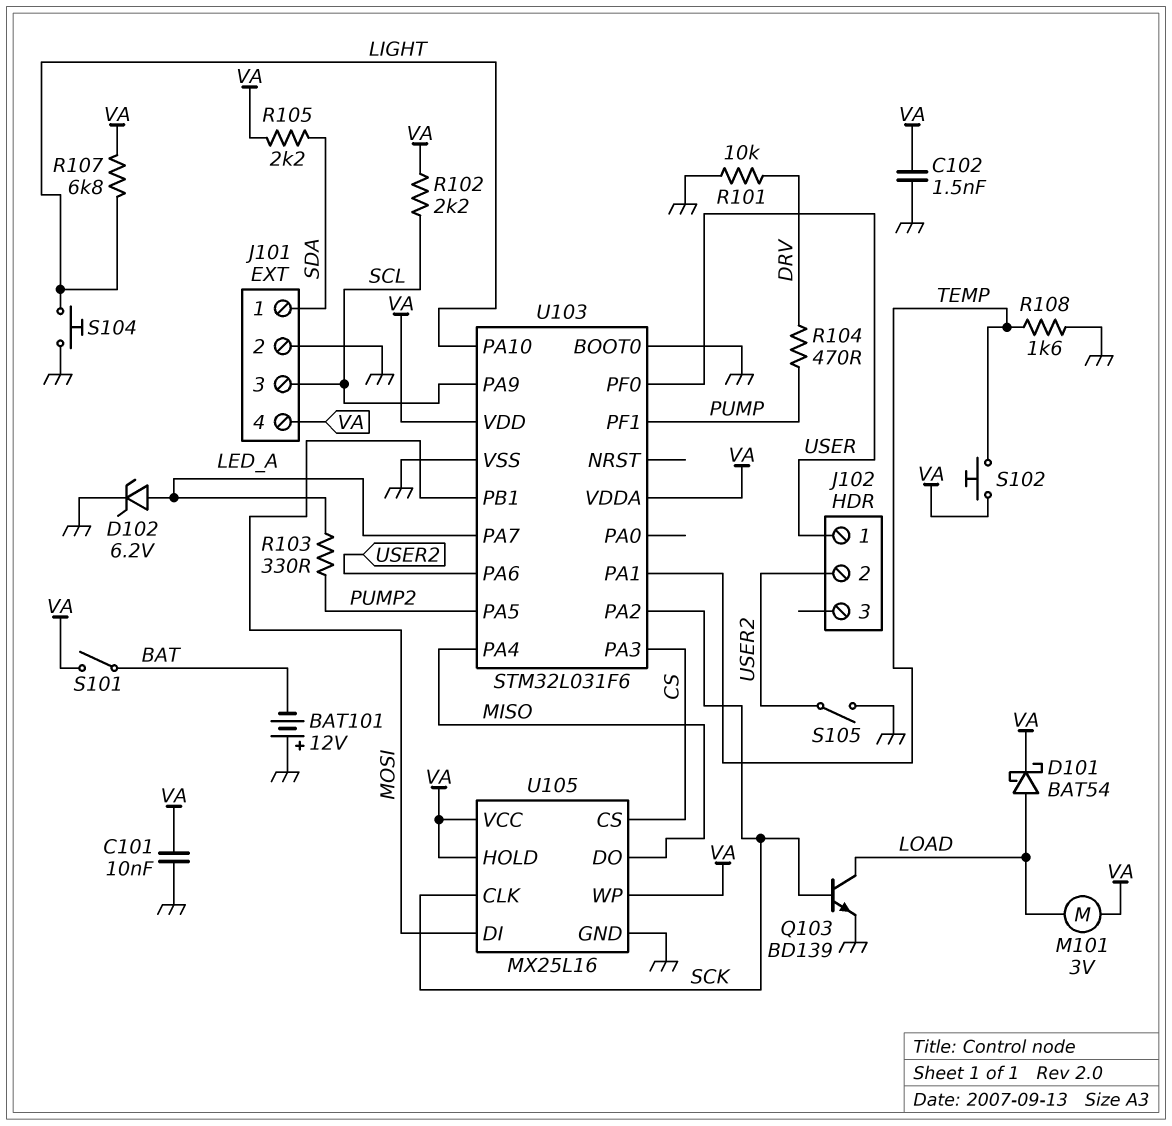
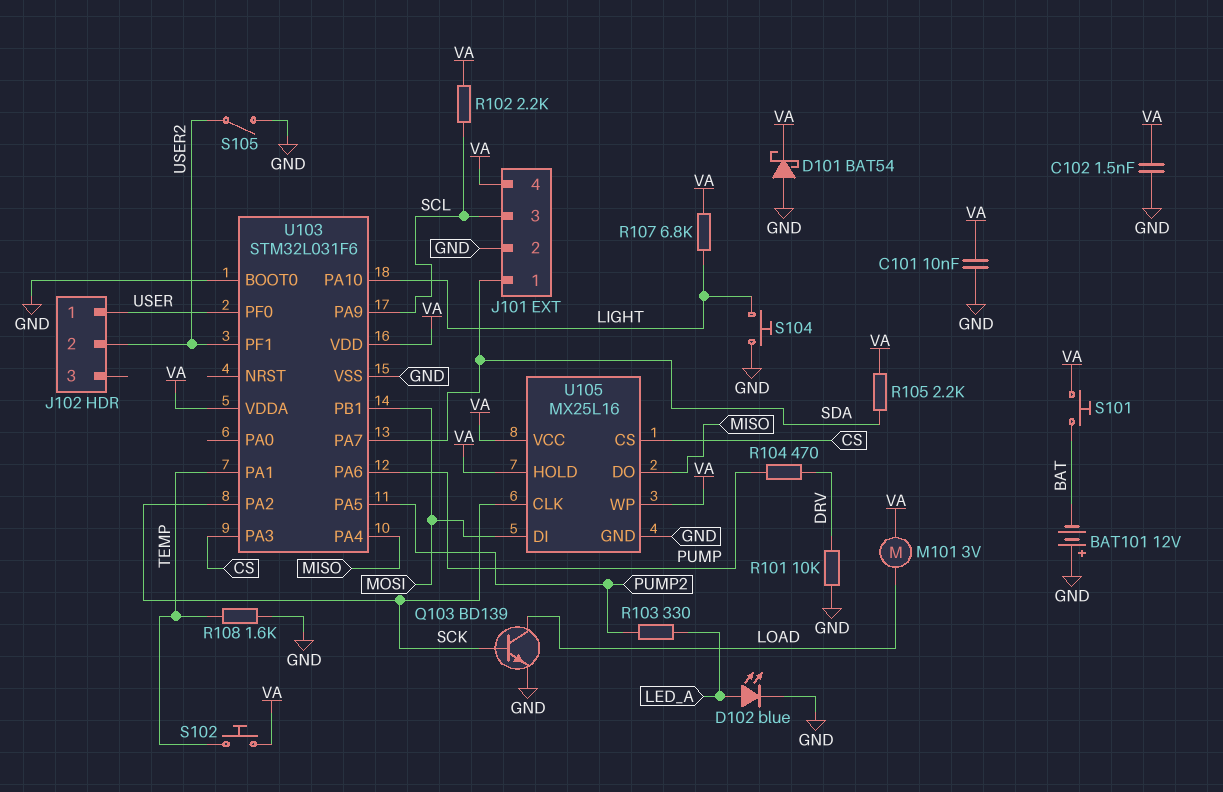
D101: schottky BAT54 (A LOAD, K VA) -> schottky BAT54 (A GND, K VA)
D102: zener 6.2V (A LED_A, K GND) -> LED blue (A LED_A, K GND)
S101: switch (BAT, VA) -> button (BAT, VA)
U103 pin PA6: USER2 -> PUMP
U103 pin PA7: LED_A -> SDA
U103 pin PF1: PUMP -> USER2

